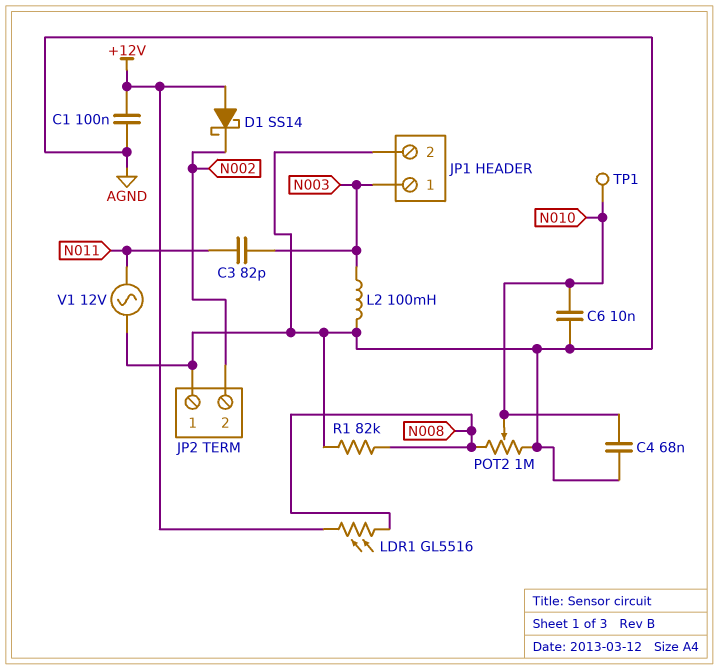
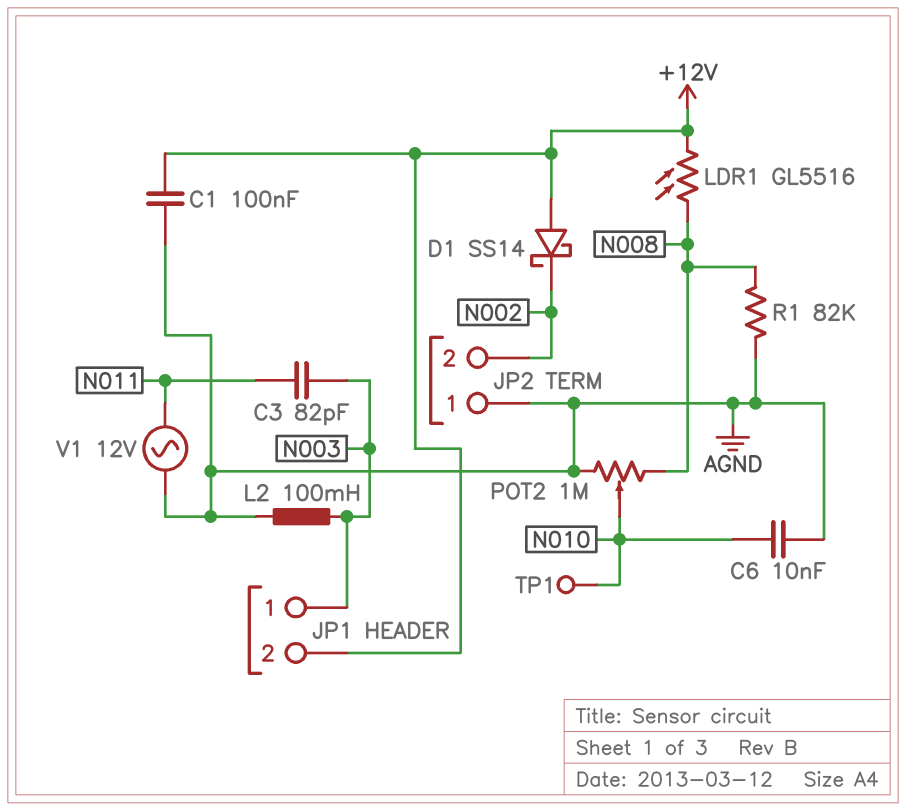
C4: 68nF (AGND, N010) -> none
JP1 pin 2: AGND -> +12V

